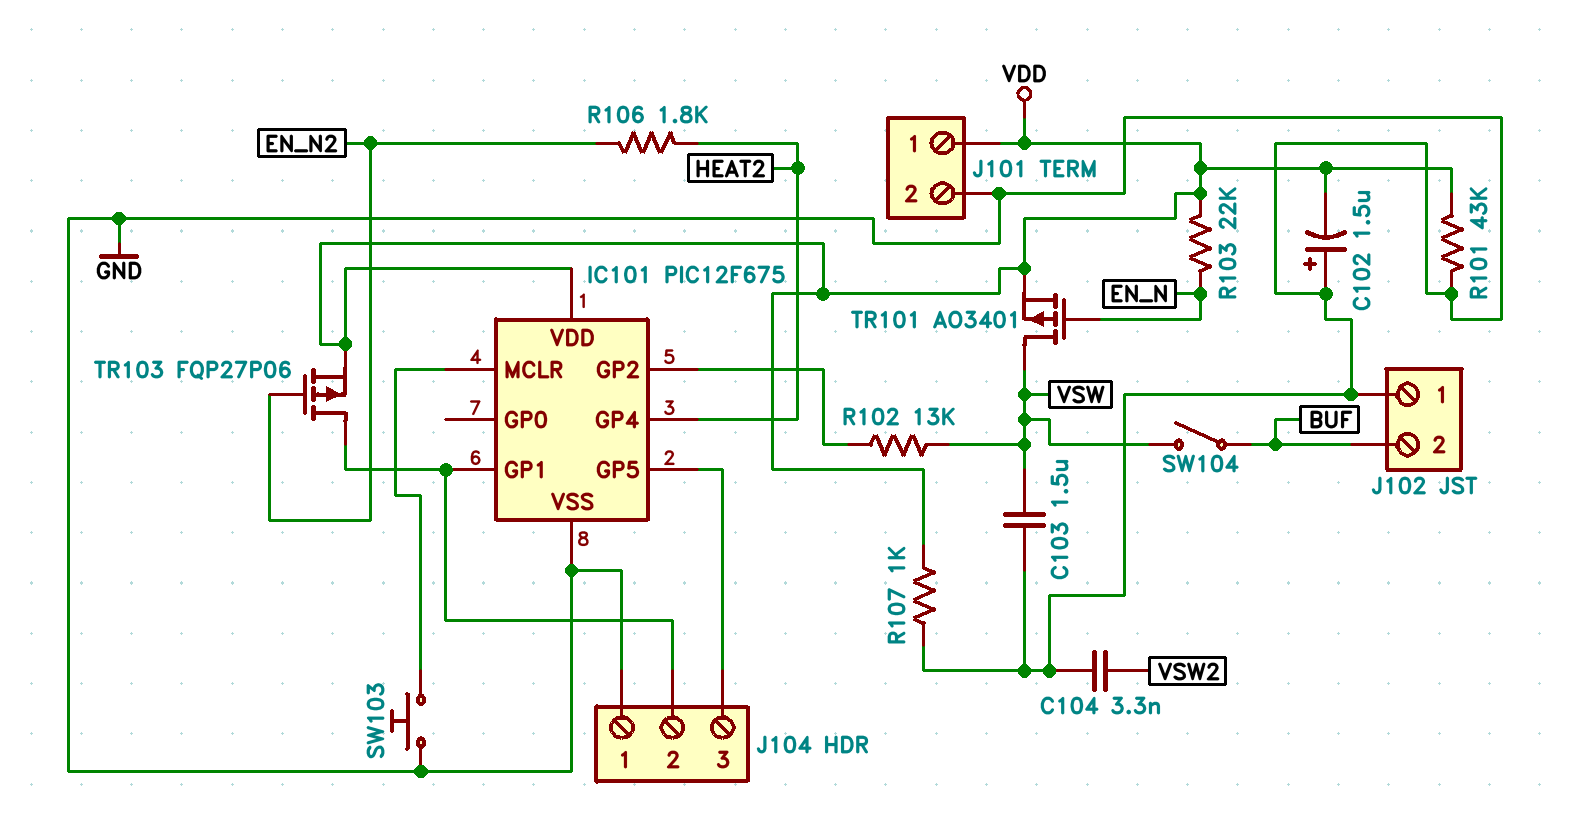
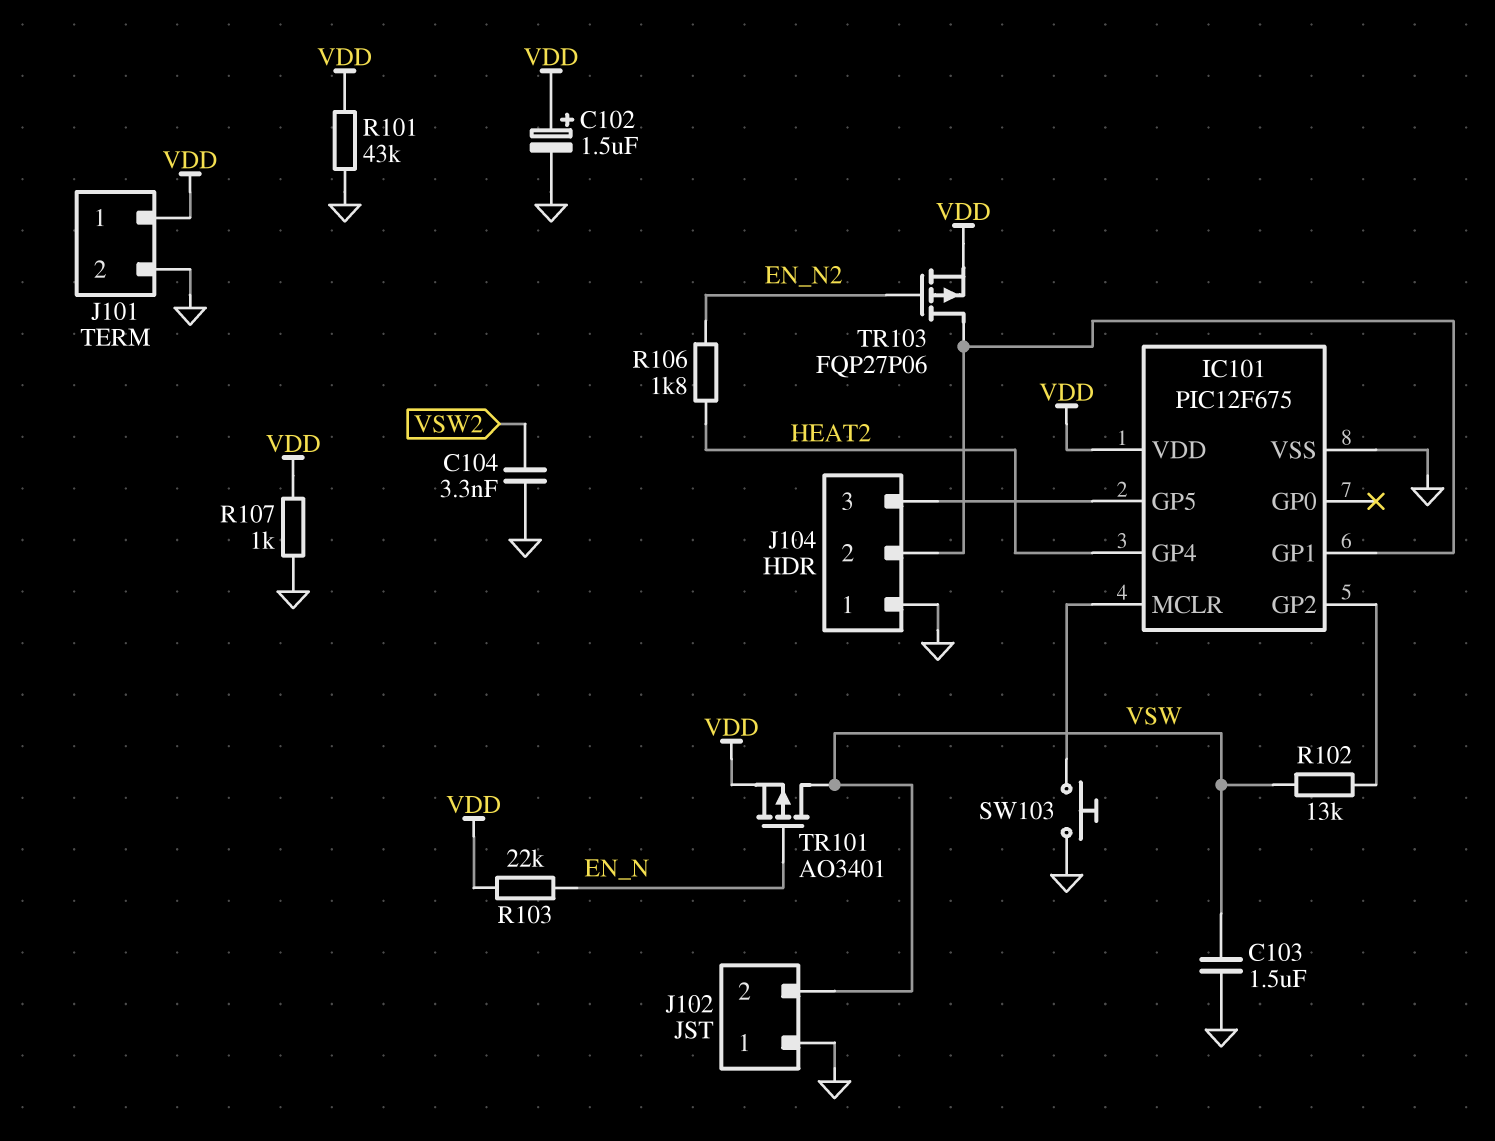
C102: 1.5uF (plus GND, minus VDD) -> 1.5uF (plus VDD, minus GND)
J102 pin 2: BUF -> VSW
SW104: switch (BUF, VSW) -> none

